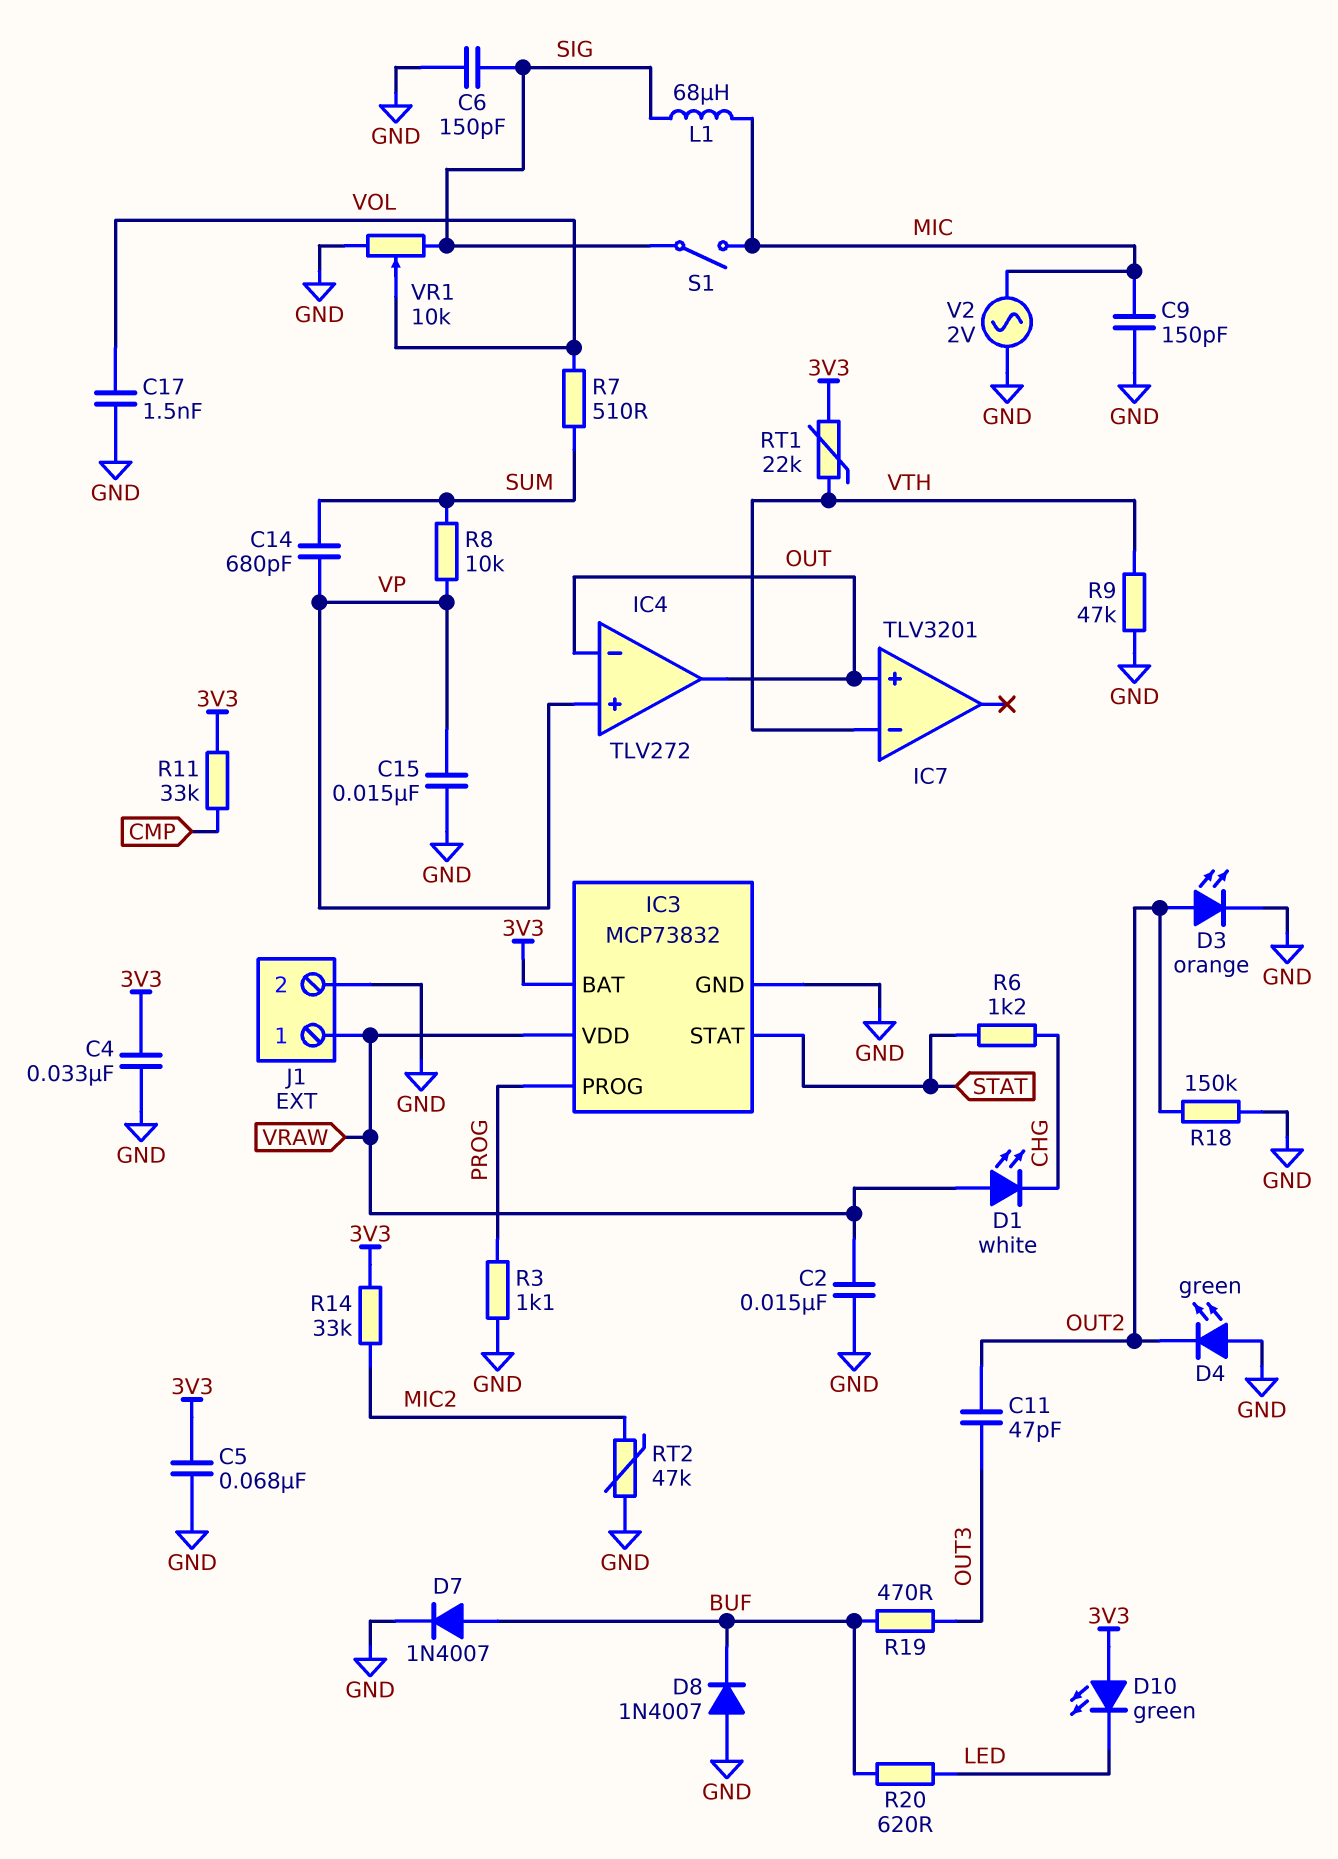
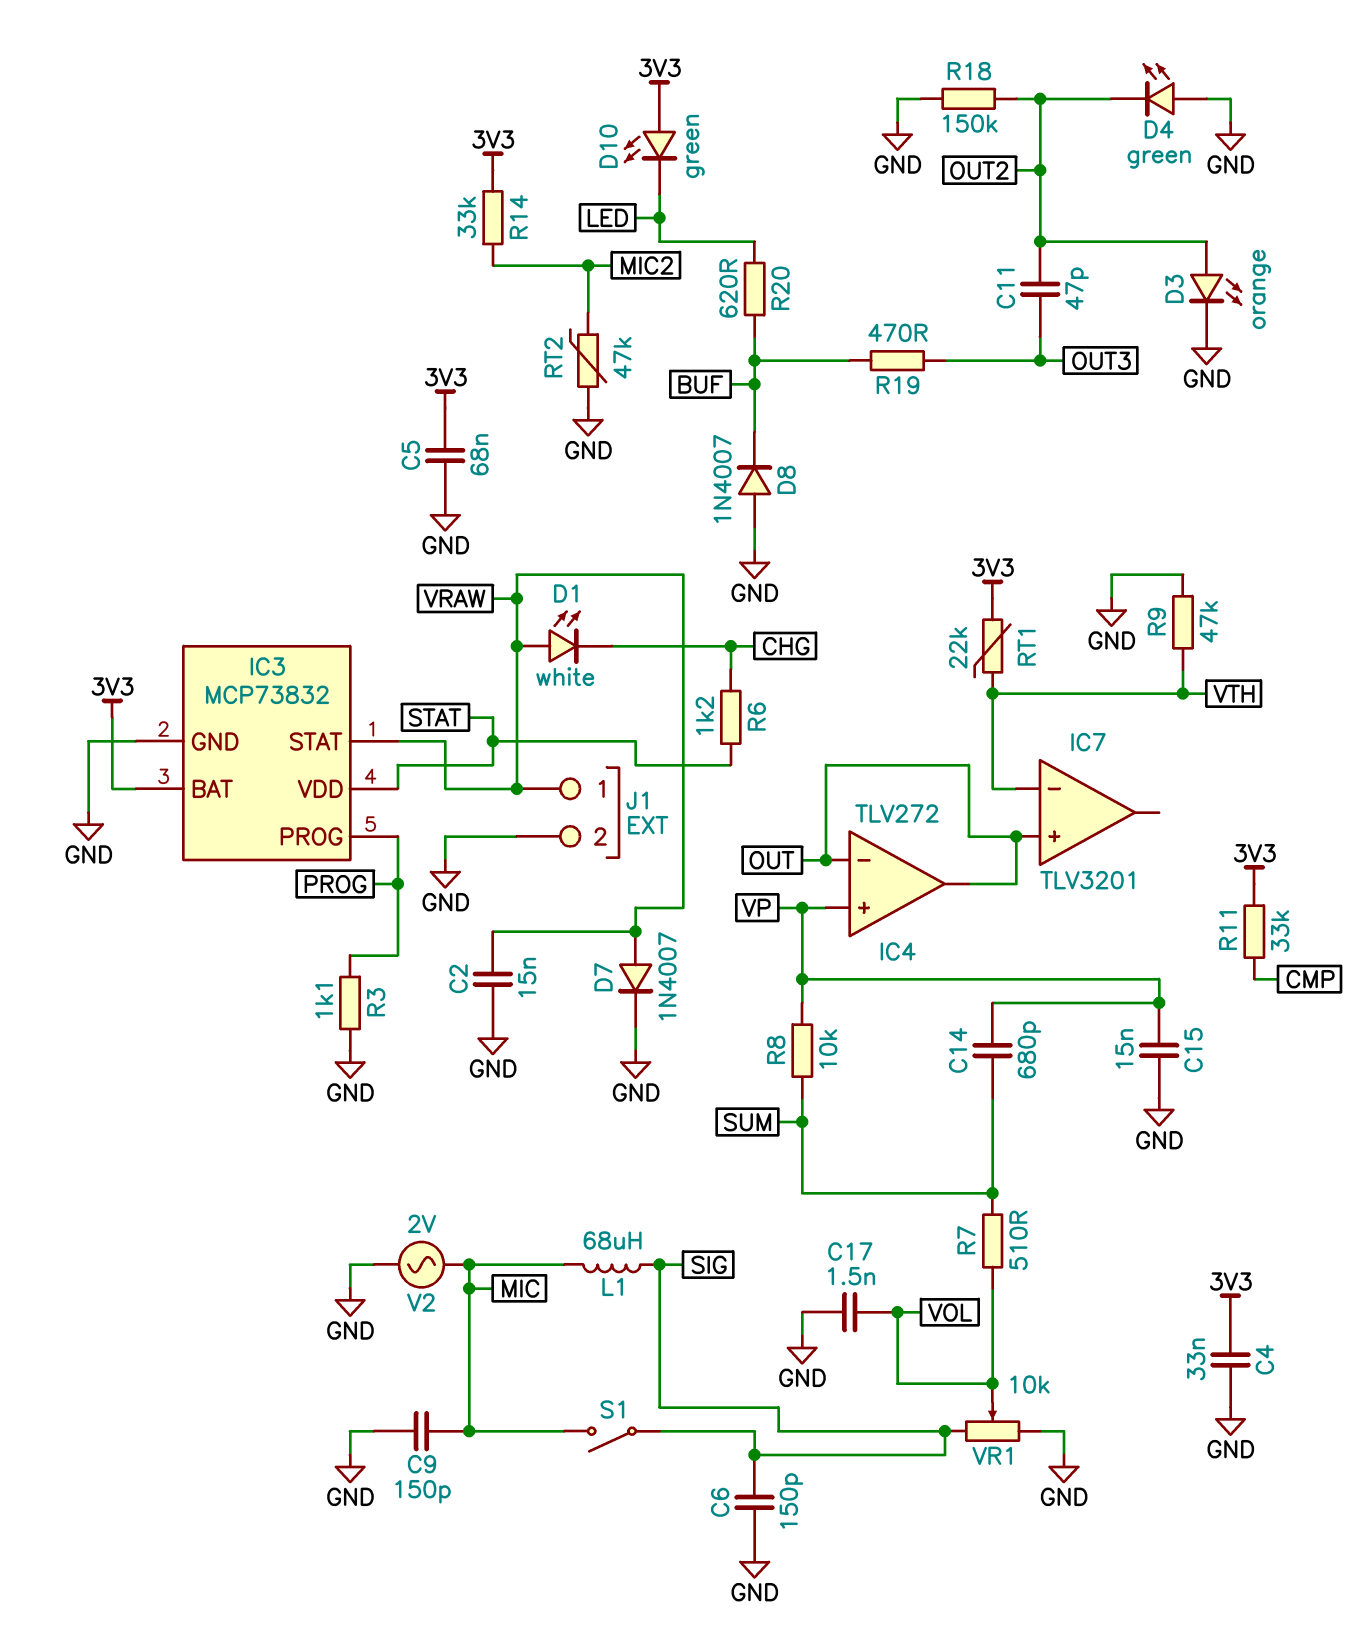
D7: diode 1N4007 (A BUF, K GND) -> diode 1N4007 (A VRAW, K GND)
IC3 pin STAT: STAT -> VRAW
IC3 pin VDD: VRAW -> STAT

